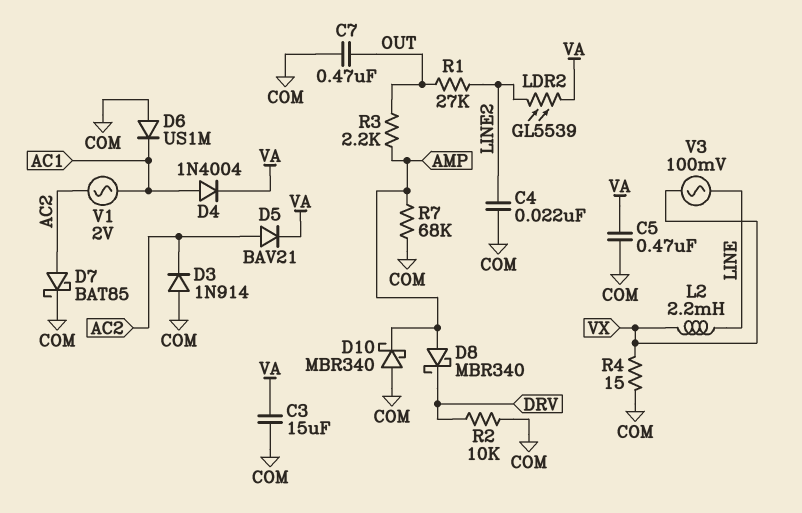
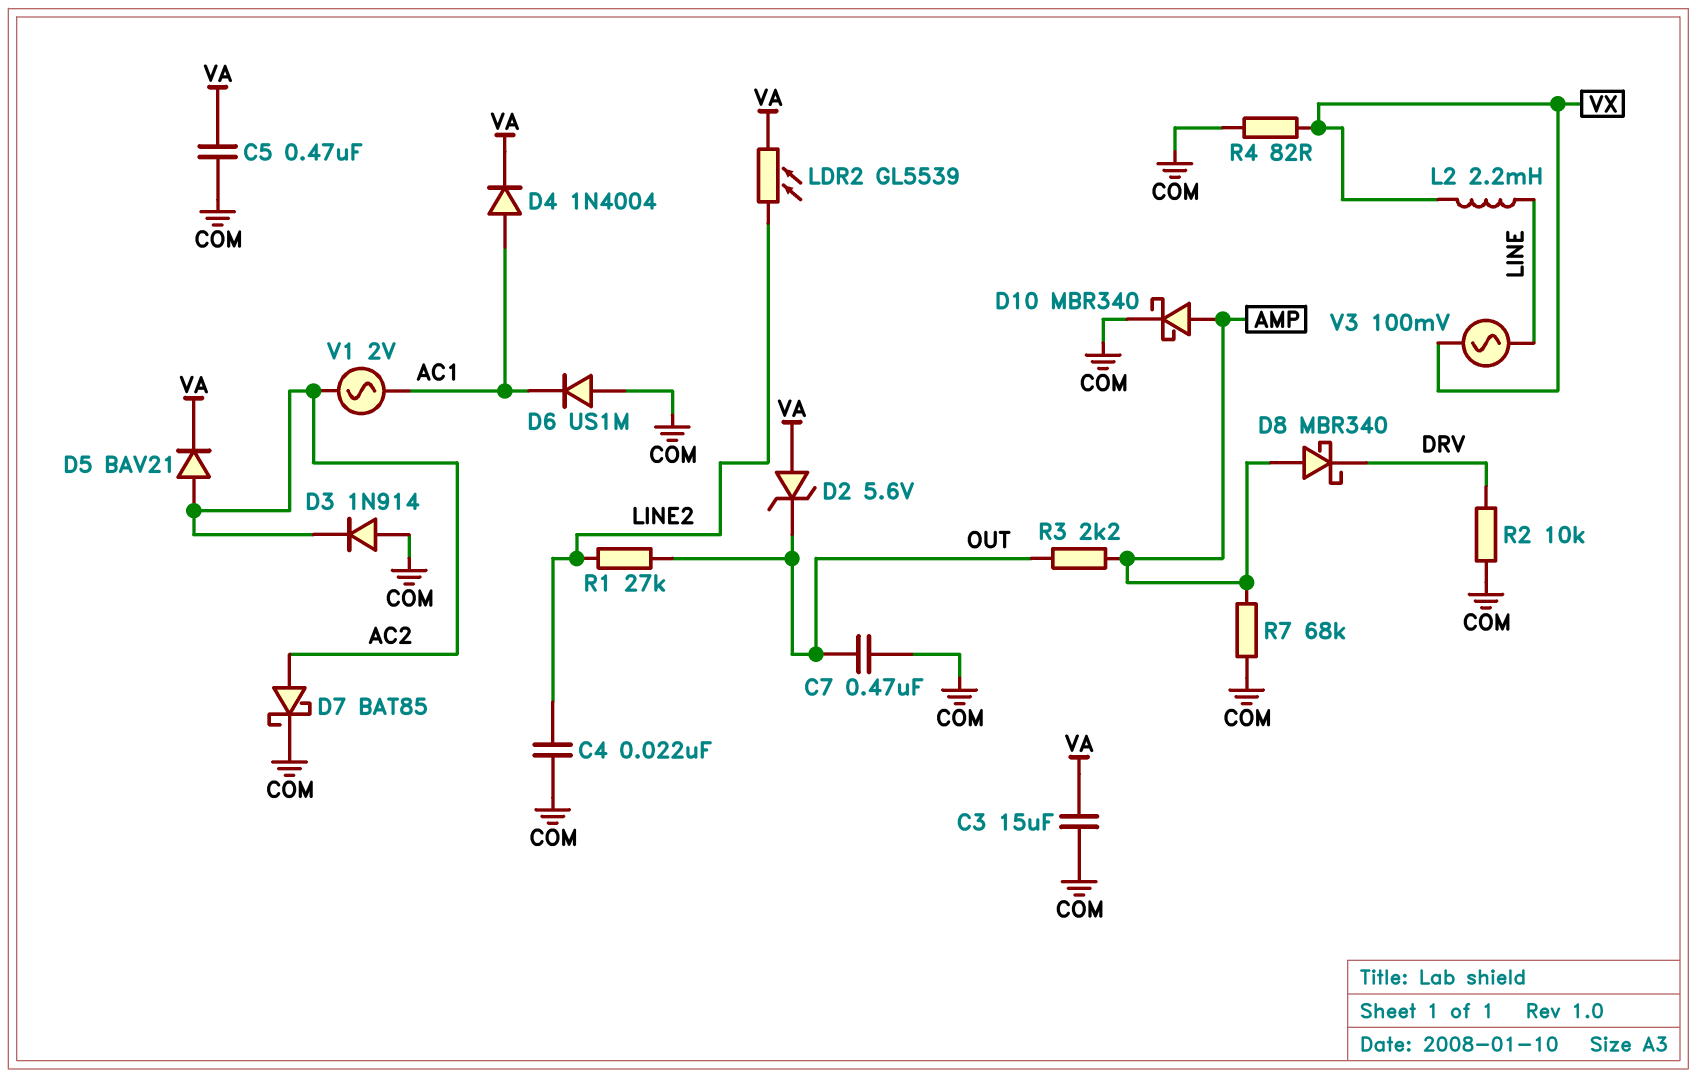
D2: none -> zener 5.6V (A VA, K OUT)
D10: schottky MBR340 (A COM, K AMP) -> schottky MBR340 (A AMP, K COM)
R4: 15 (COM, VX) -> 82 (COM, VX)

